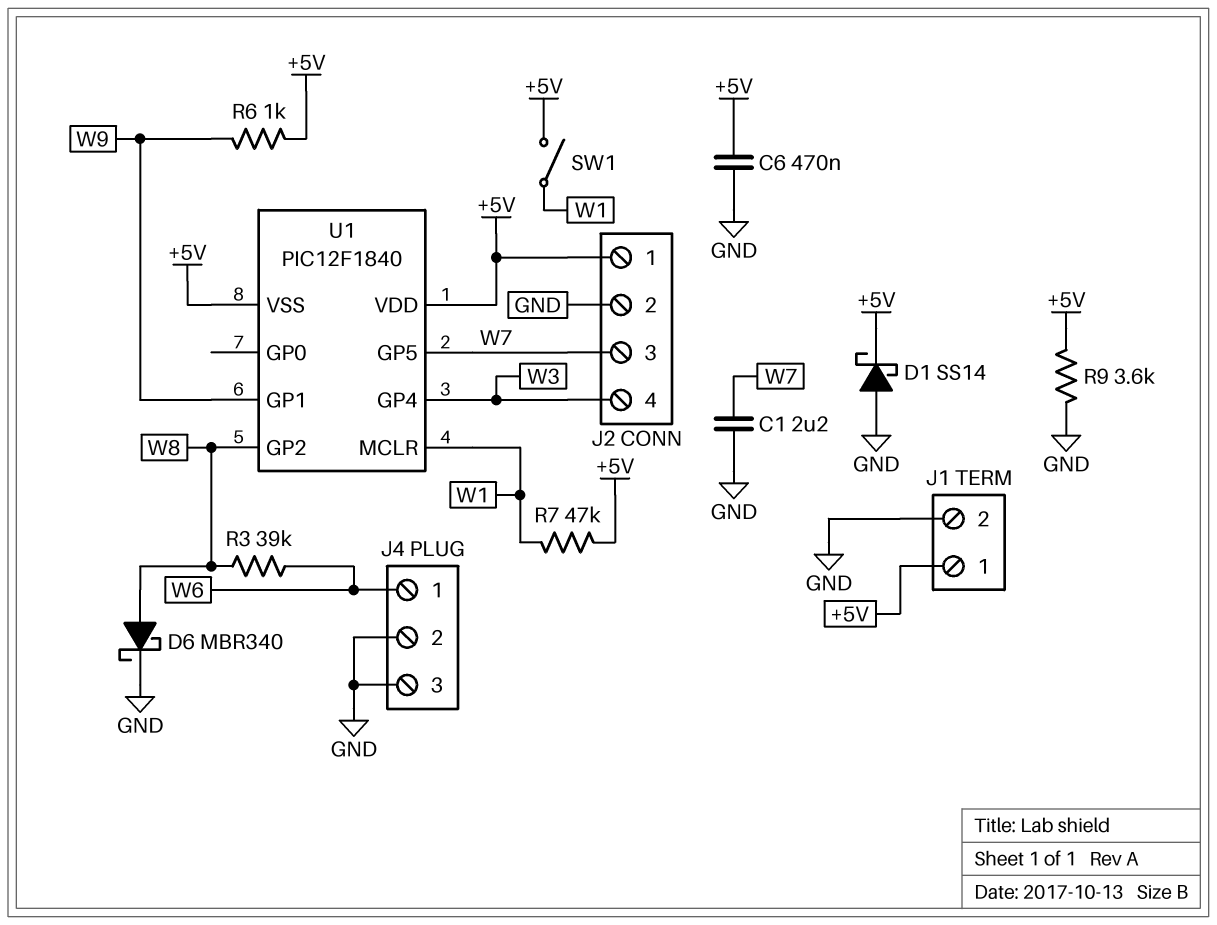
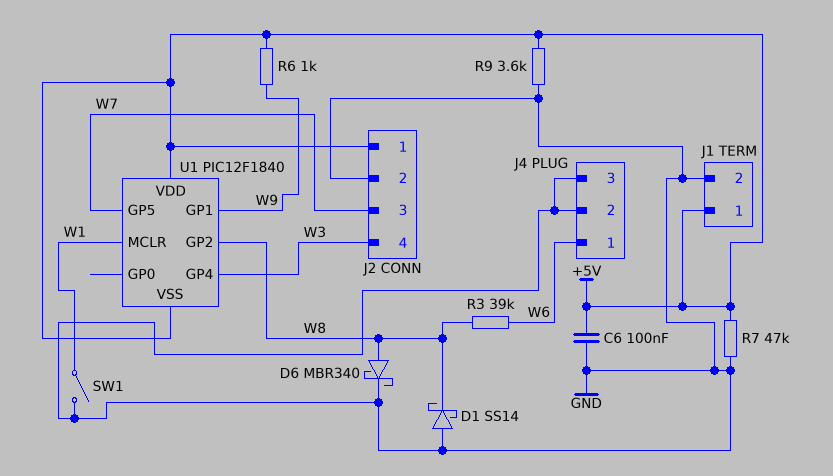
C1: 2.2uF (GND, W7) -> none
C6: 470nF (+5V, GND) -> 100nF (+5V, GND)
D1: schottky SS14 (A GND, K +5V) -> schottky SS14 (A GND, K W8)
R7: 47k (+5V, W1) -> 47k (+5V, GND)
SW1: switch (+5V, W1) -> switch (GND, W1)

